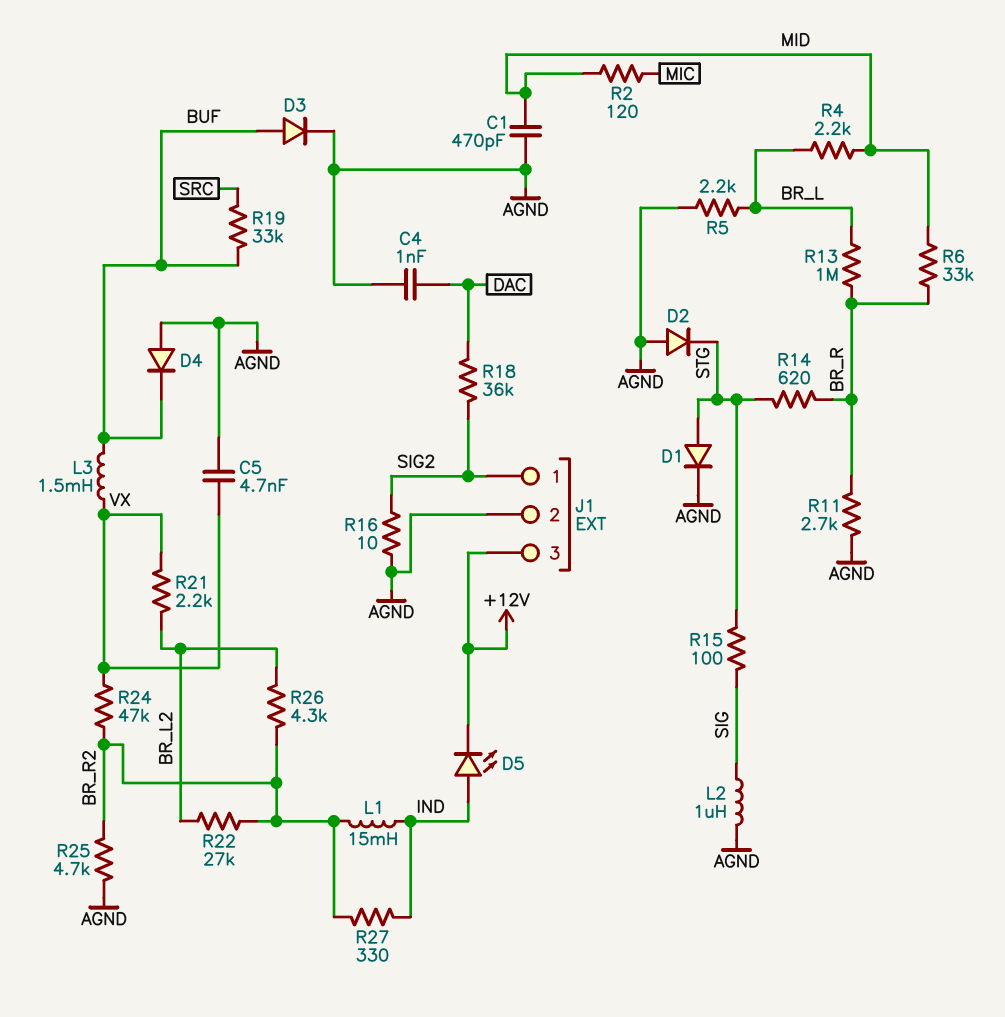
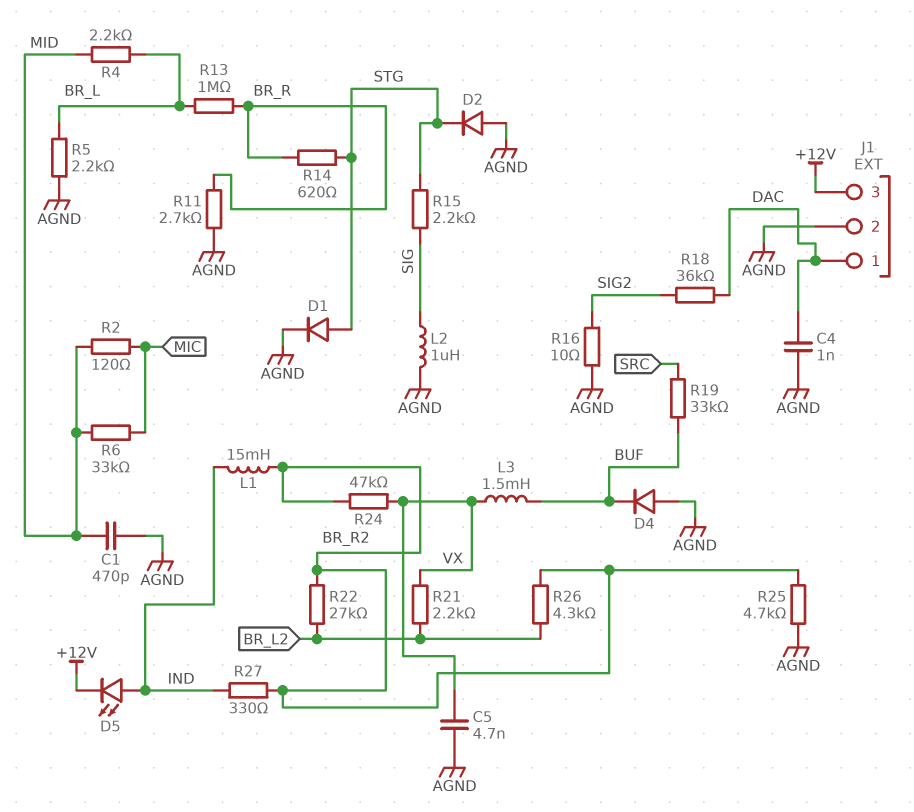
D3: diode (A BUF, K AGND) -> none
J1 pin 1: SIG2 -> DAC
R6: 33k (BR_R, MID) -> 33k (MIC, MID)
R15: 100 (SIG, STG) -> 2.2k (SIG, STG)

